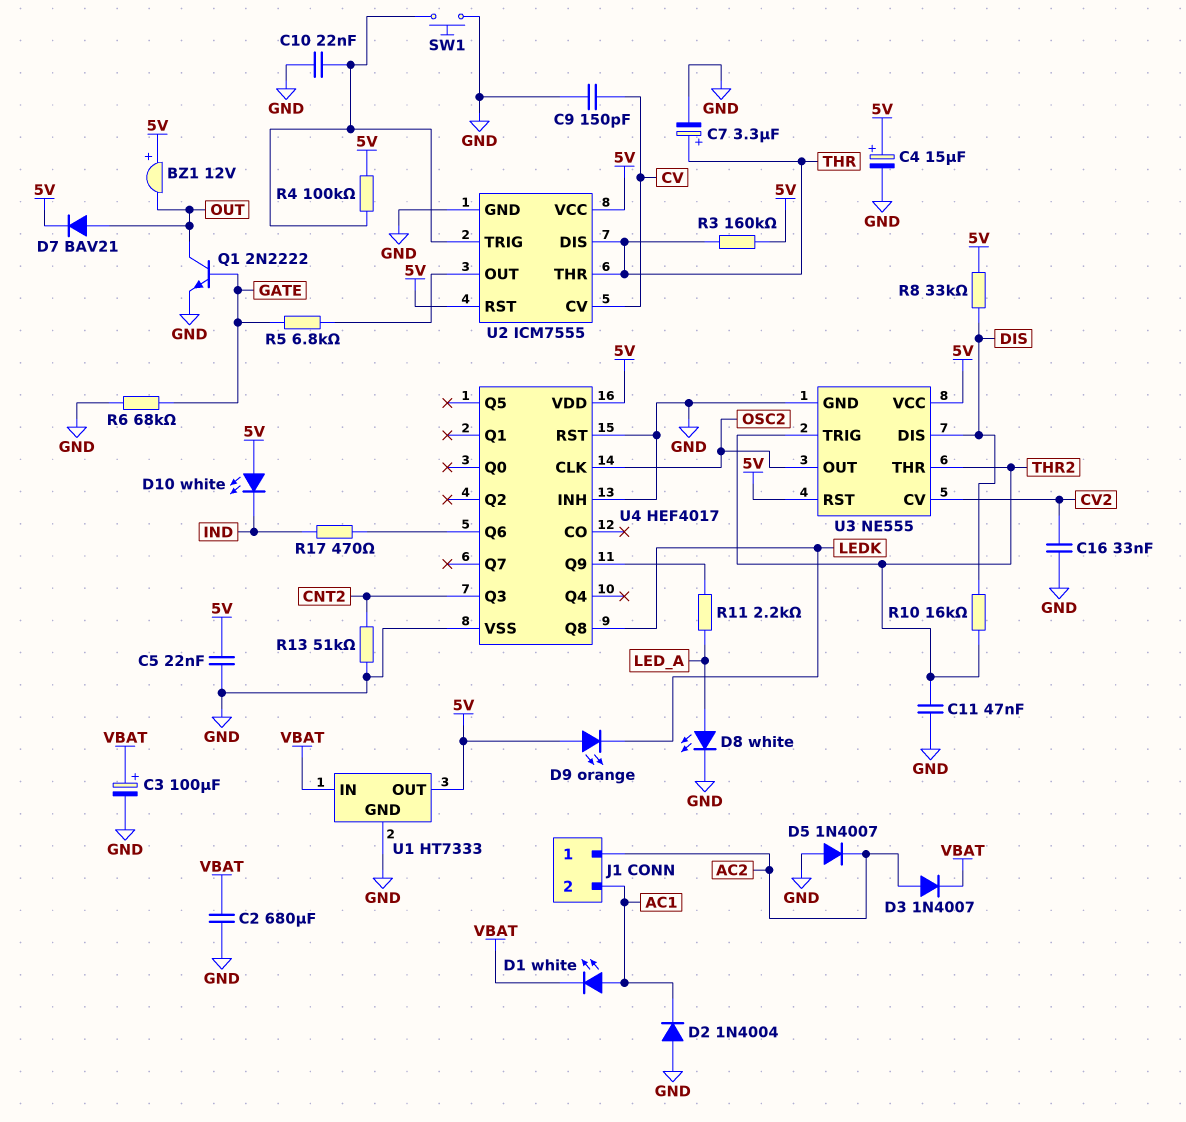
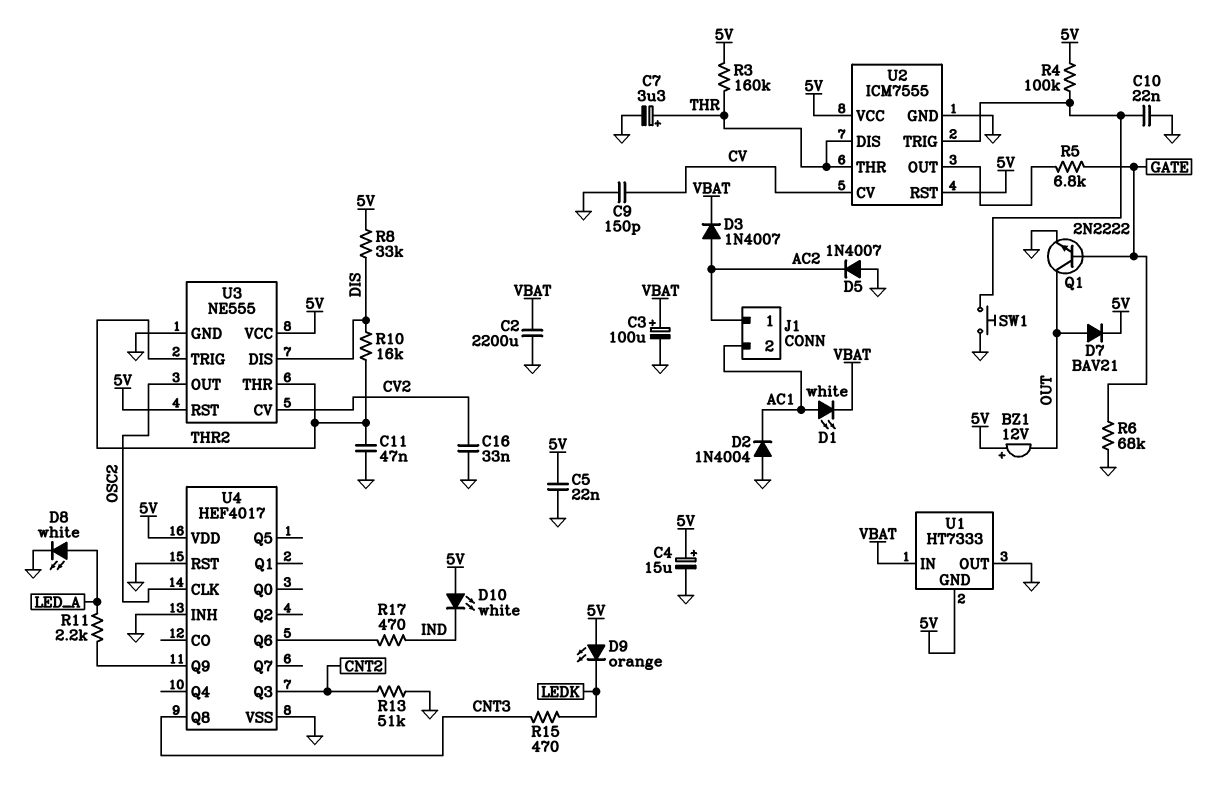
C2: 680uF (GND, VBAT) -> 2200uF (GND, VBAT)
R15: none -> 470 (CNT3, LEDK)
U1 pin GND: GND -> 5V
U1 pin OUT: 5V -> GND
U4 pin Q8: LEDK -> CNT3

